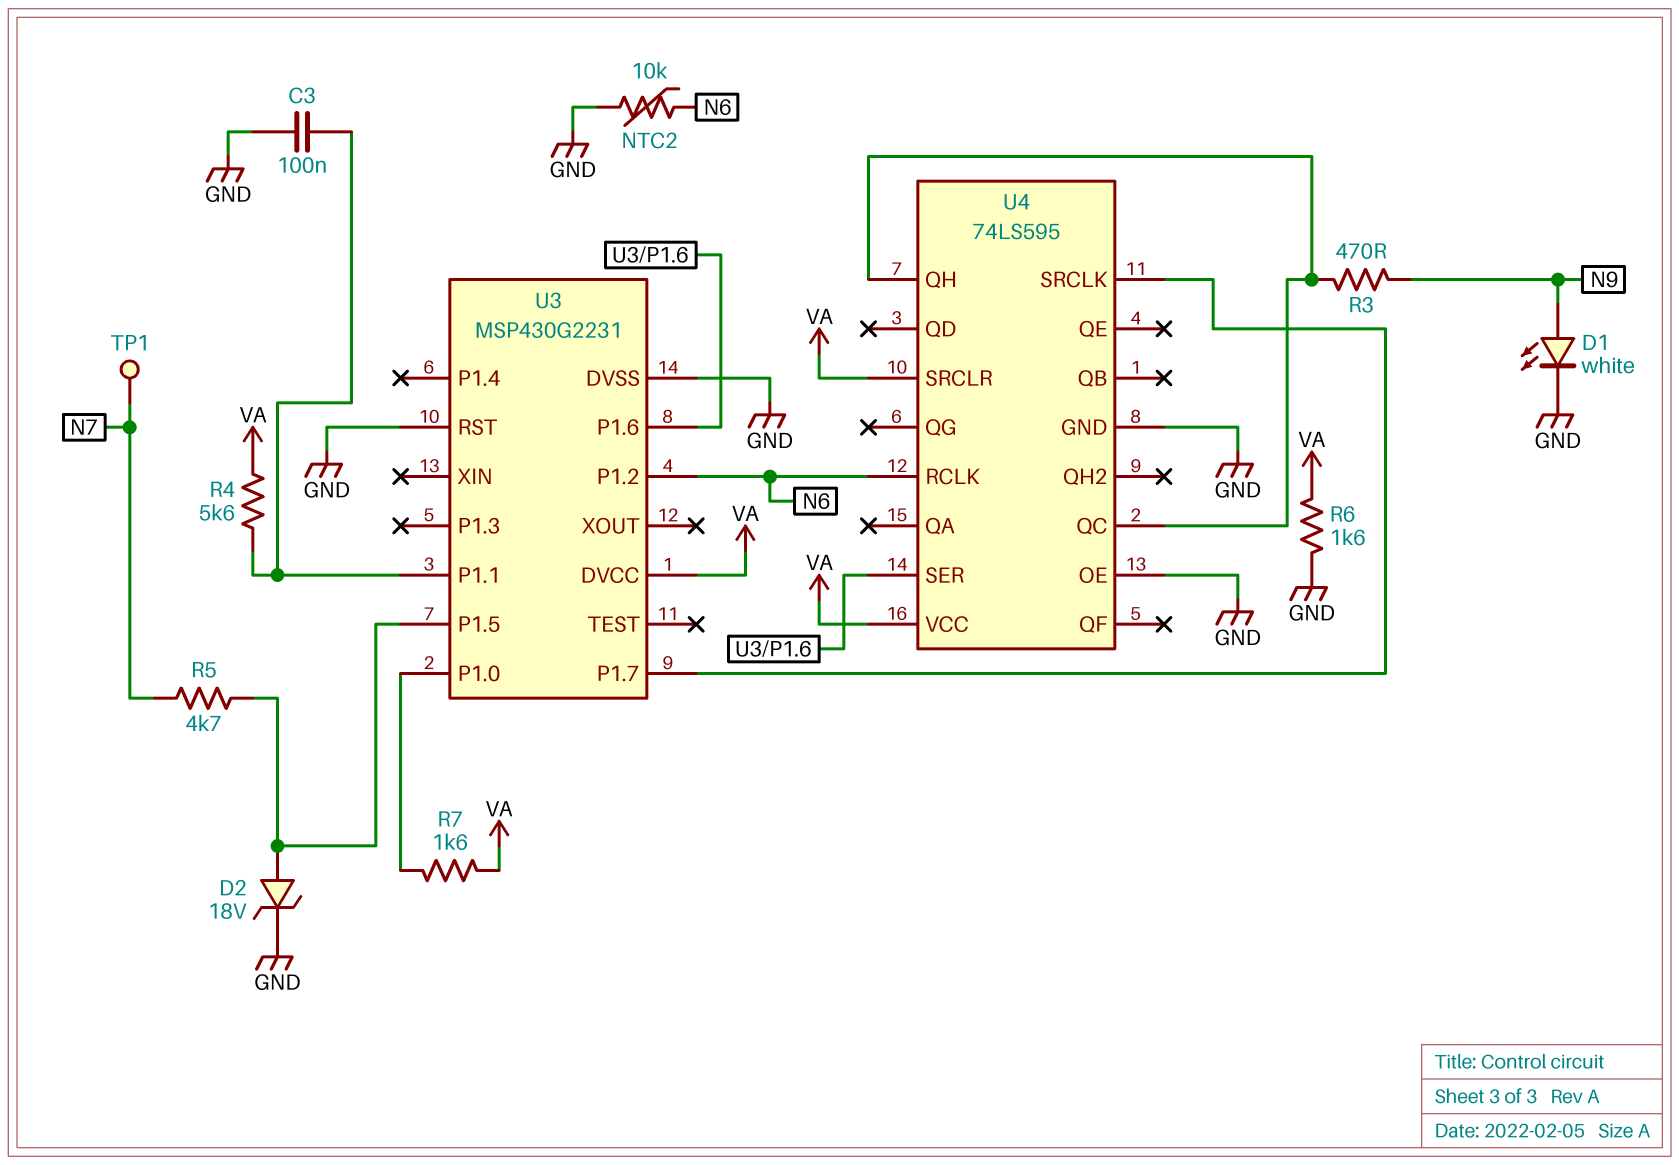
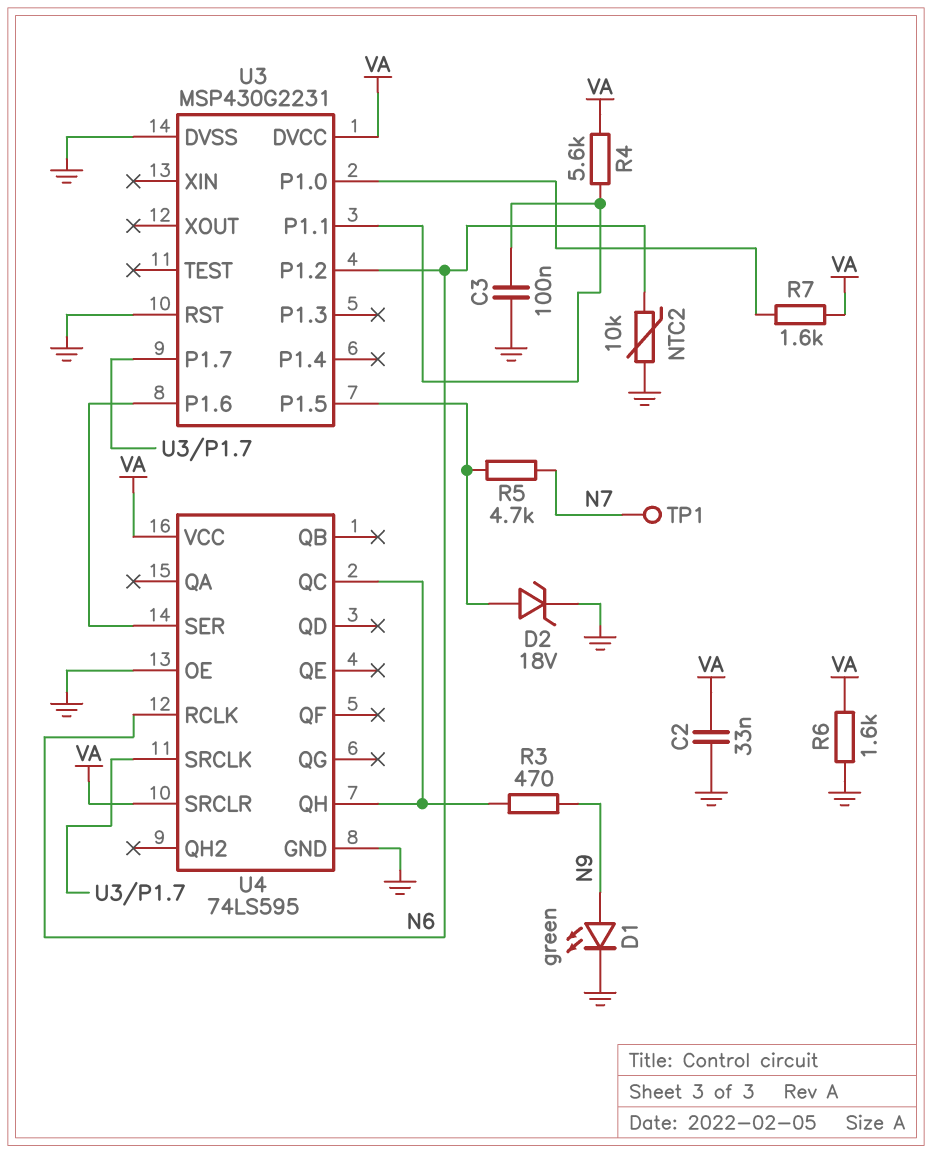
C2: none -> 33nF (GND, VA)
D1: LED white (A N9, K GND) -> LED green (A N9, K GND)

